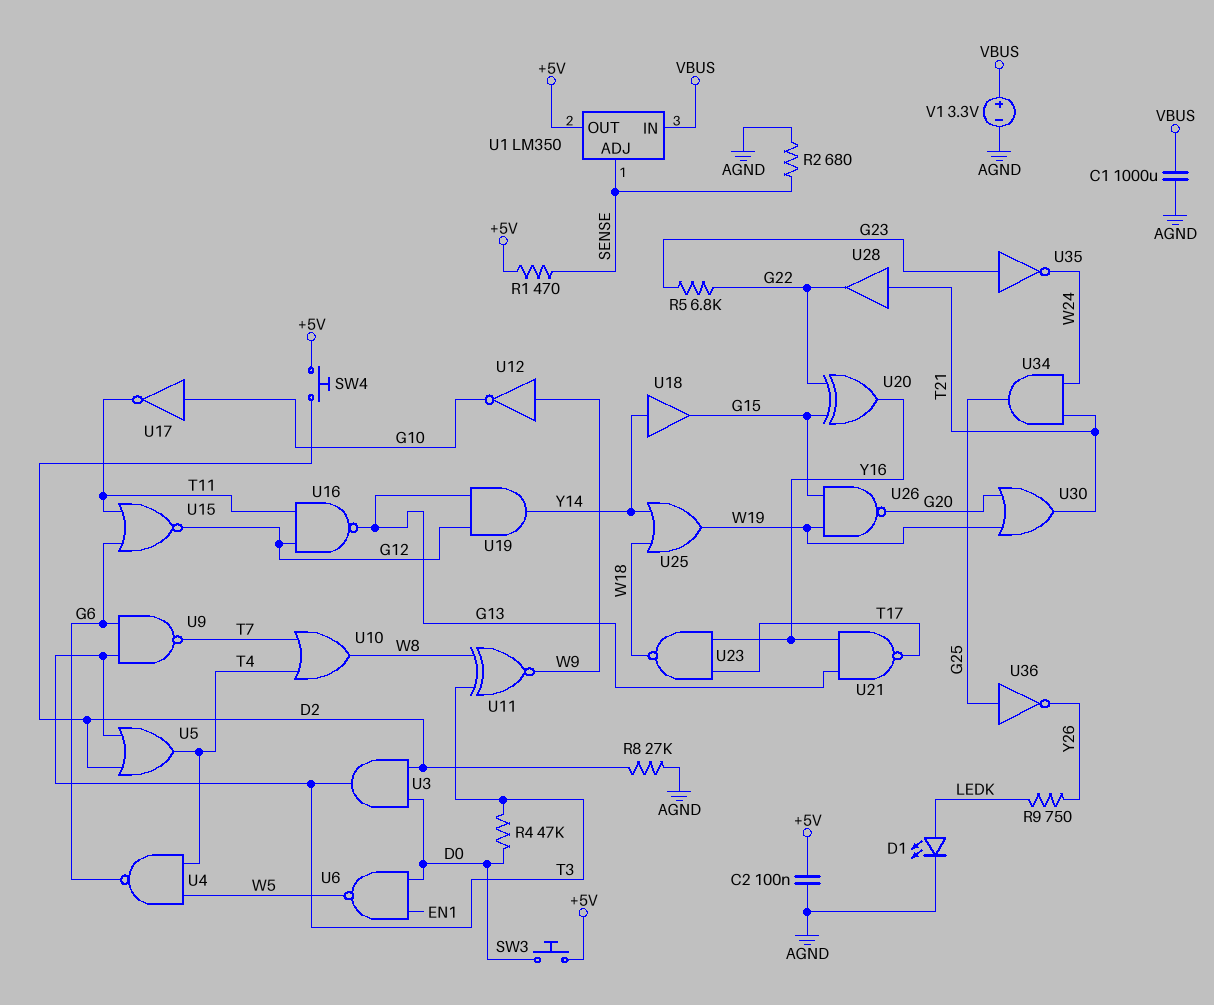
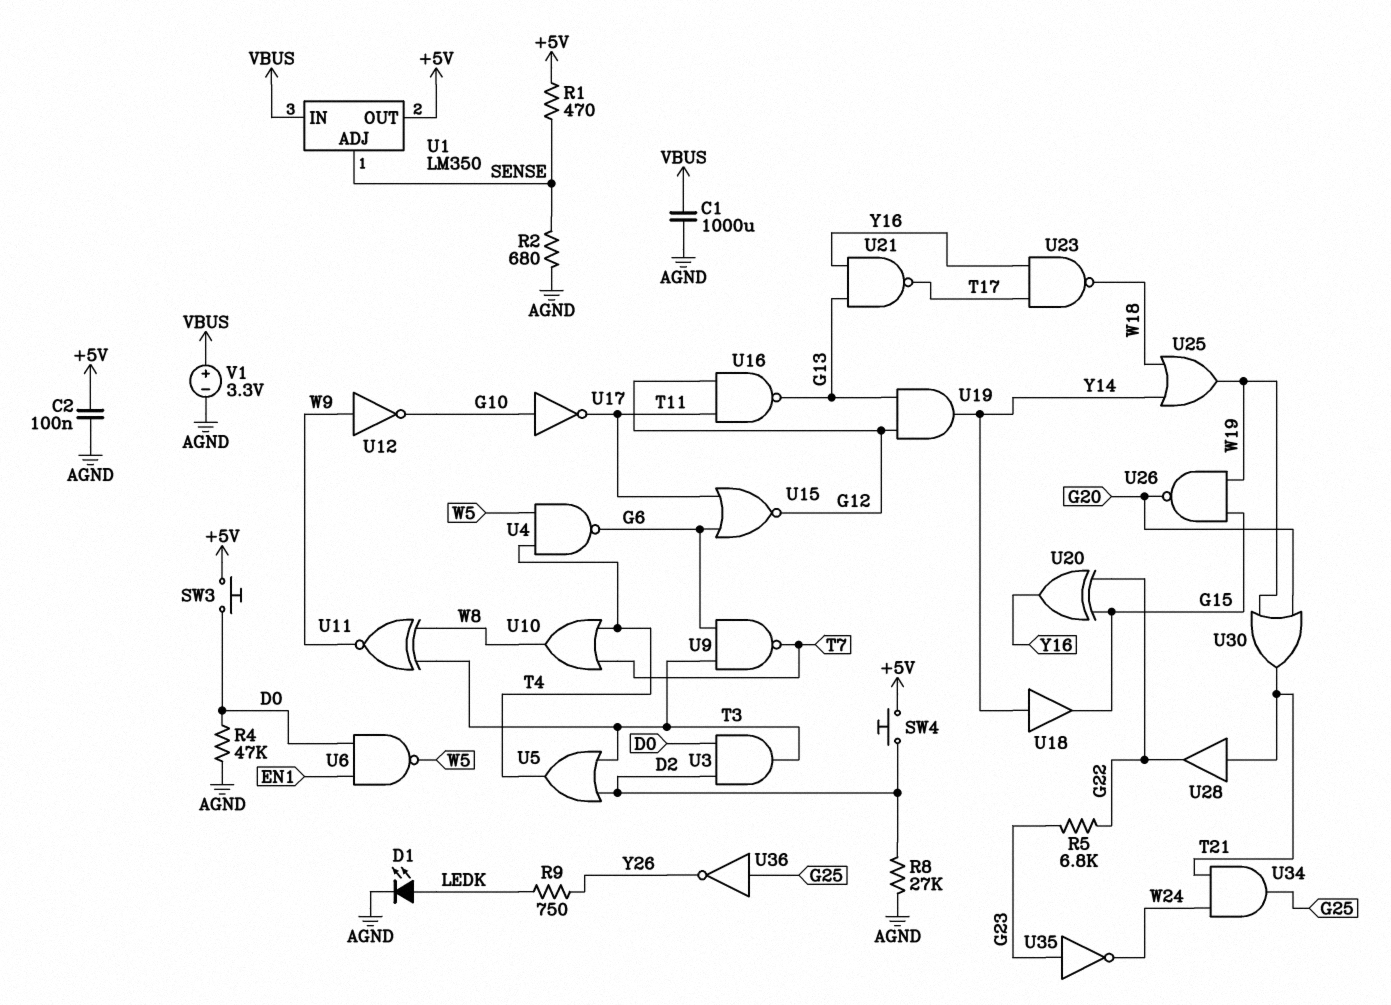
R4: 47k (D0, T3) -> 47k (AGND, D0)

